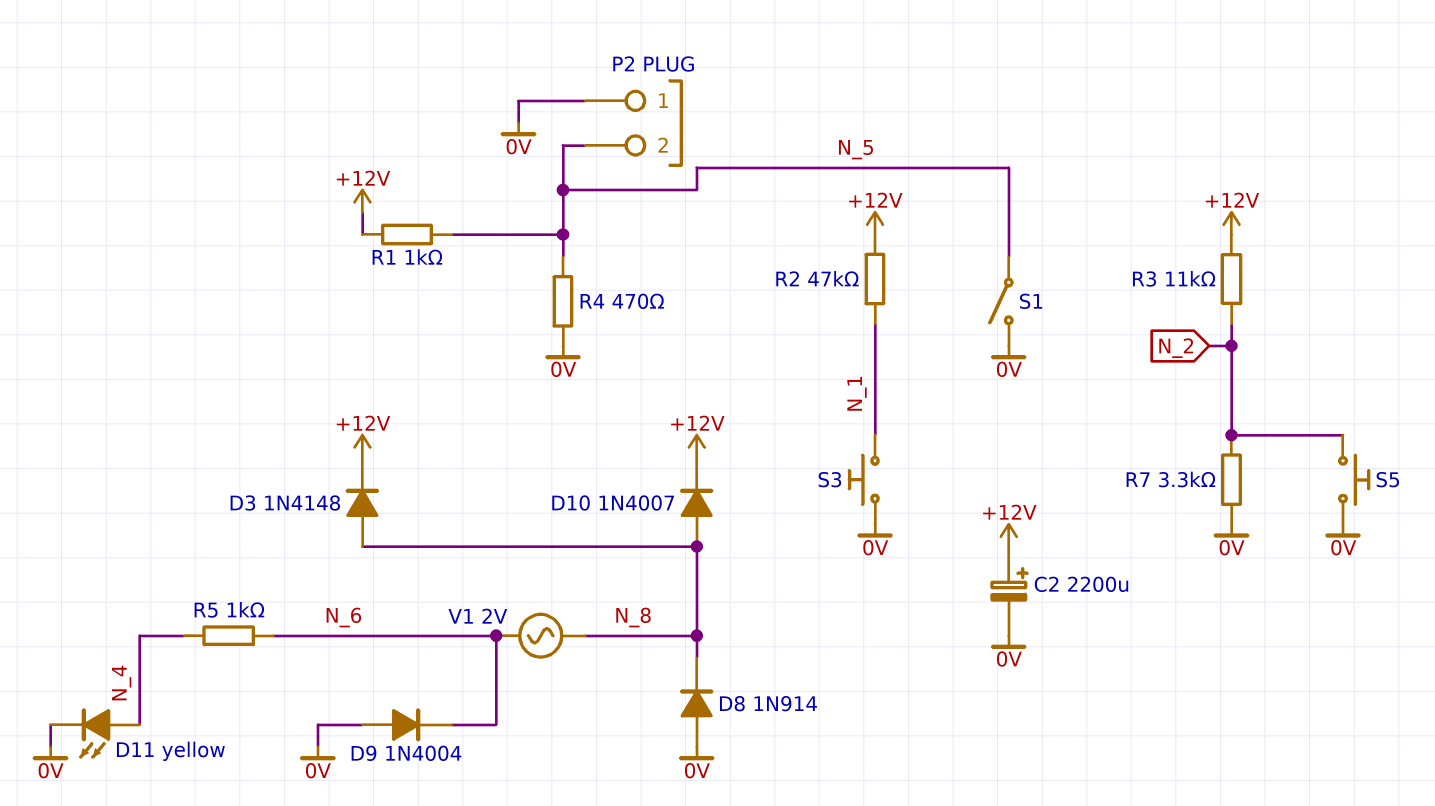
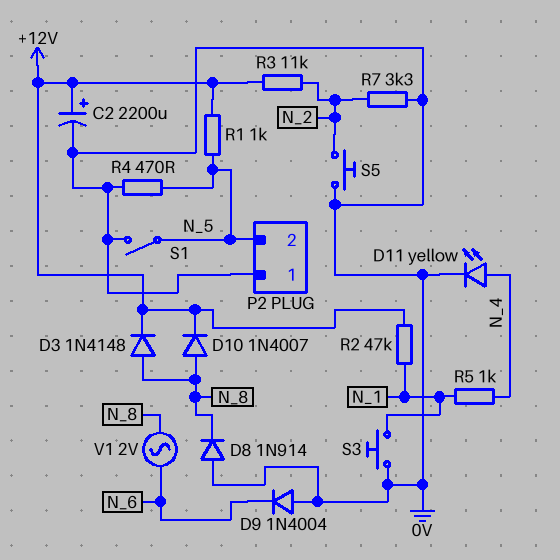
R5: 1k (N_4, N_6) -> 1k (N_1, N_4)

